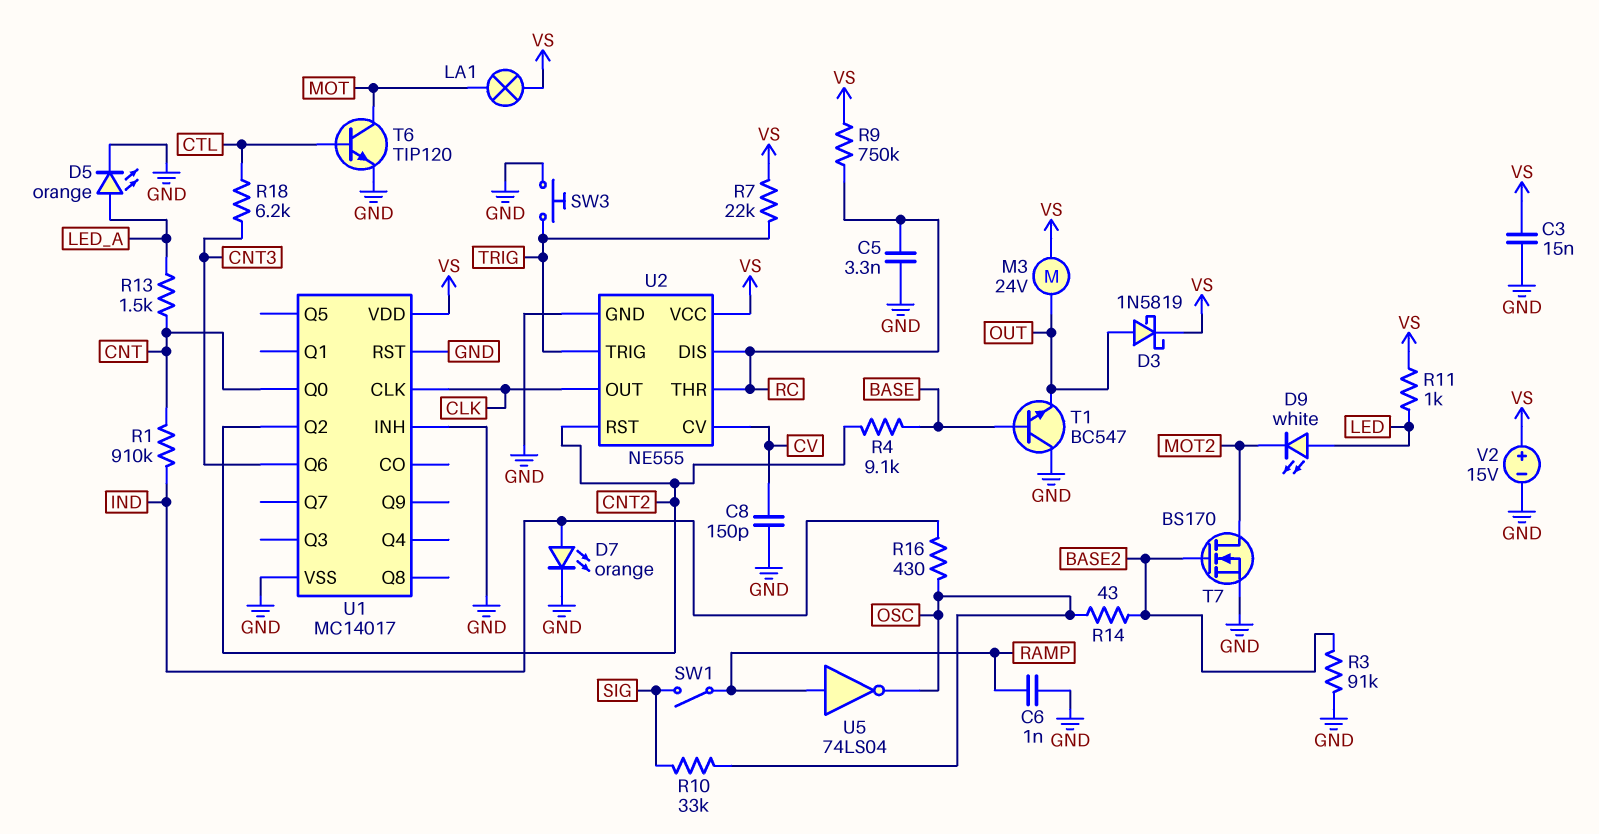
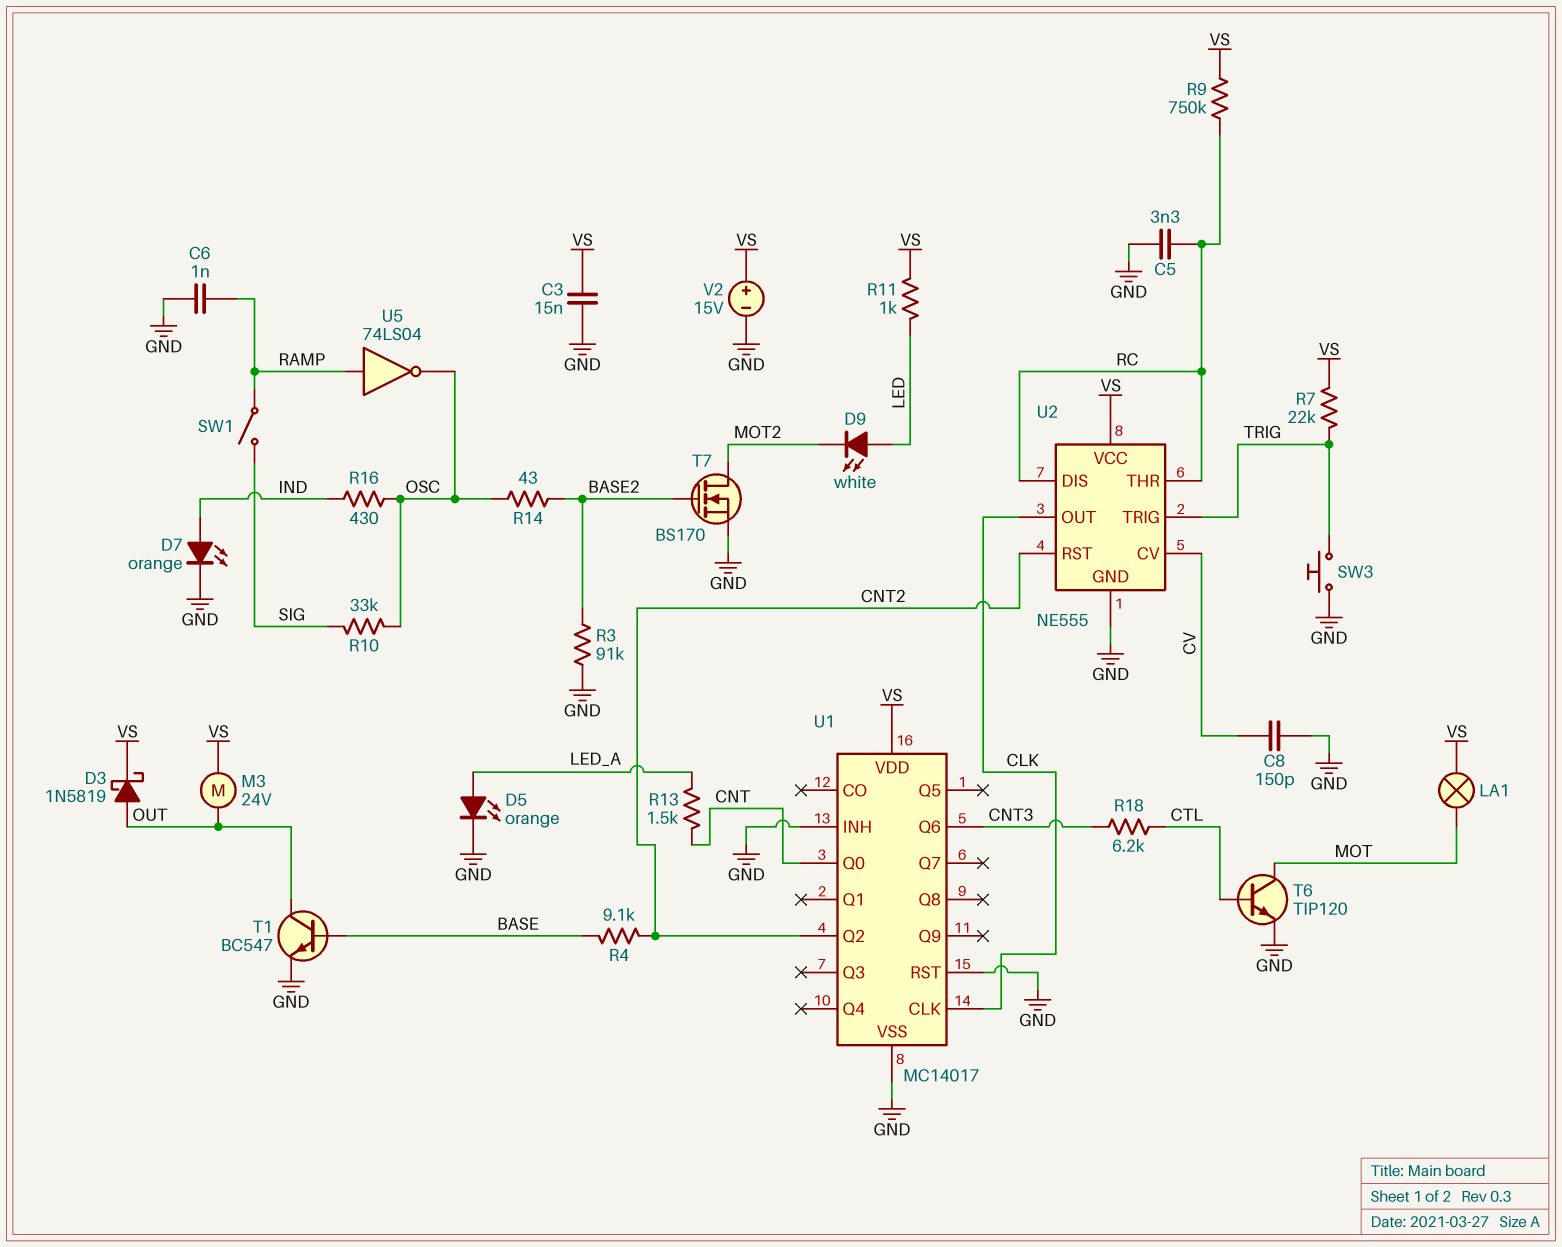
R1: 910k (CNT, IND) -> none
T1: NPN BC547 (B BASE, C GND, E OUT) -> NPN BC547 (B BASE, C OUT, E GND)

